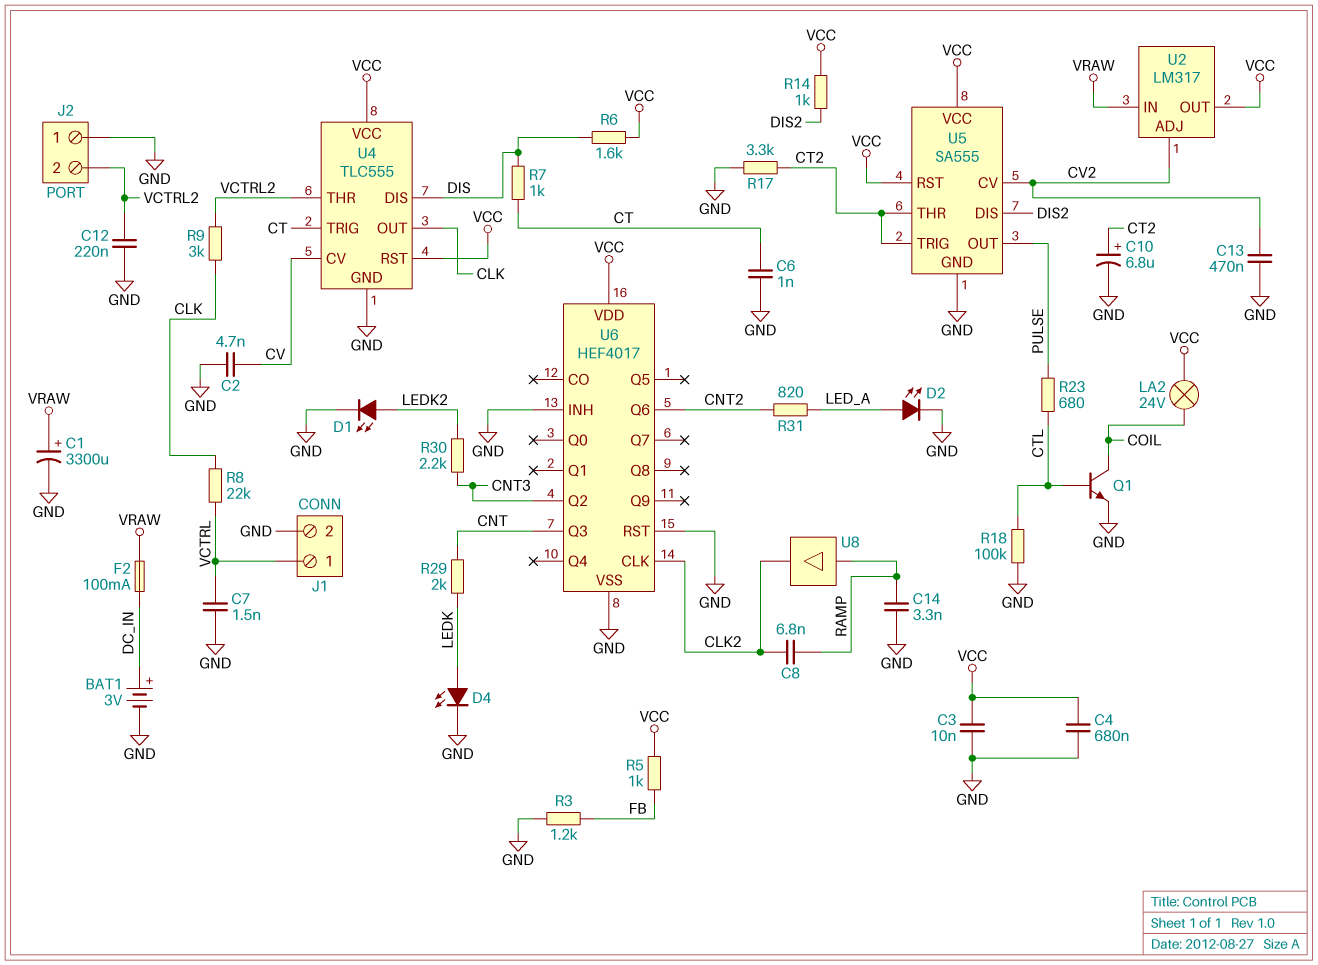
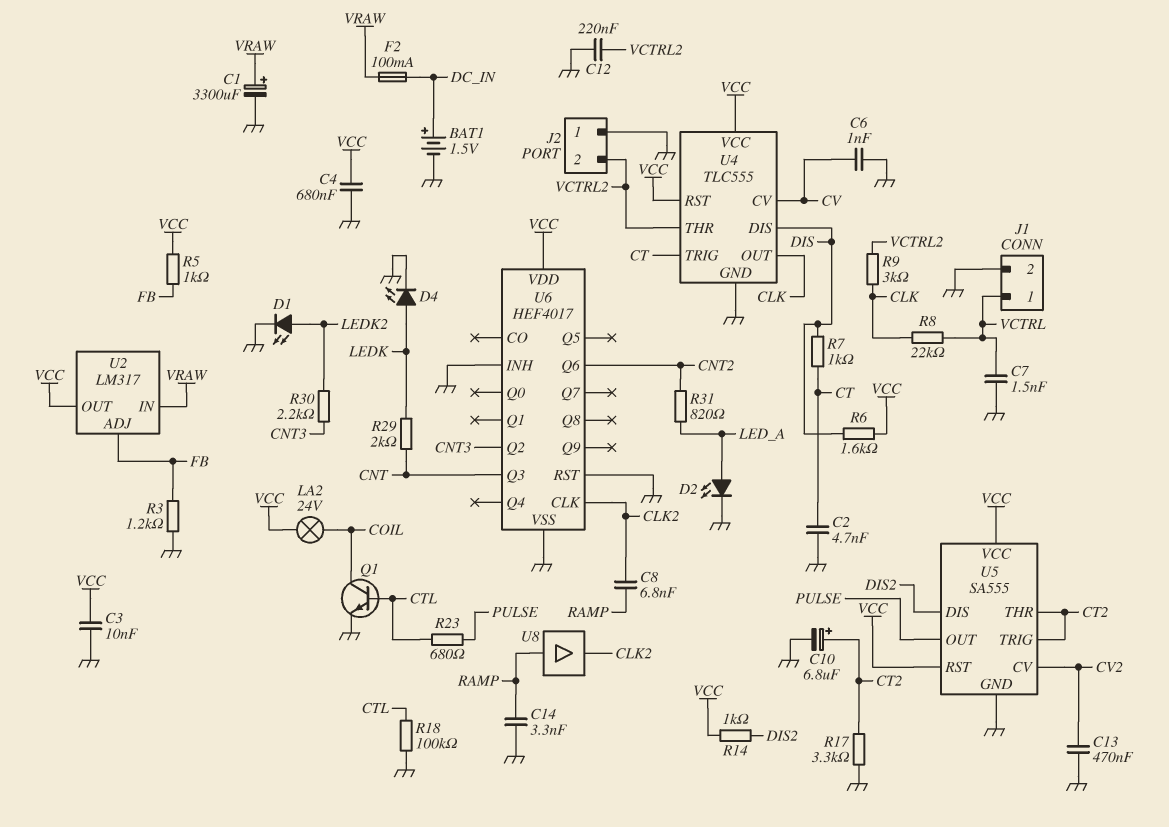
BAT1: 3V (plus DC_IN, minus GND) -> 1.5V (plus DC_IN, minus GND)
C2: 4.7nF (CV, GND) -> 4.7nF (CT, GND)
C6: 1nF (CT, GND) -> 1nF (CV, GND)
U2 pin ADJ: CV2 -> FB

